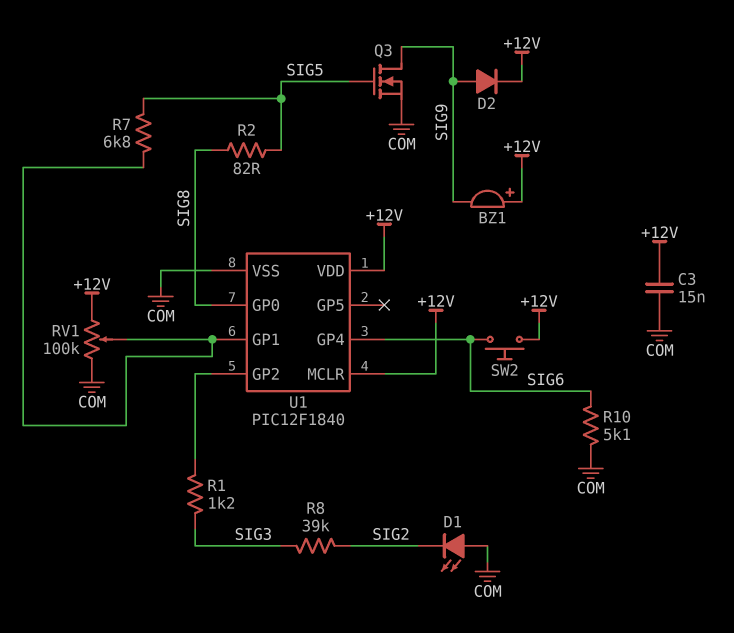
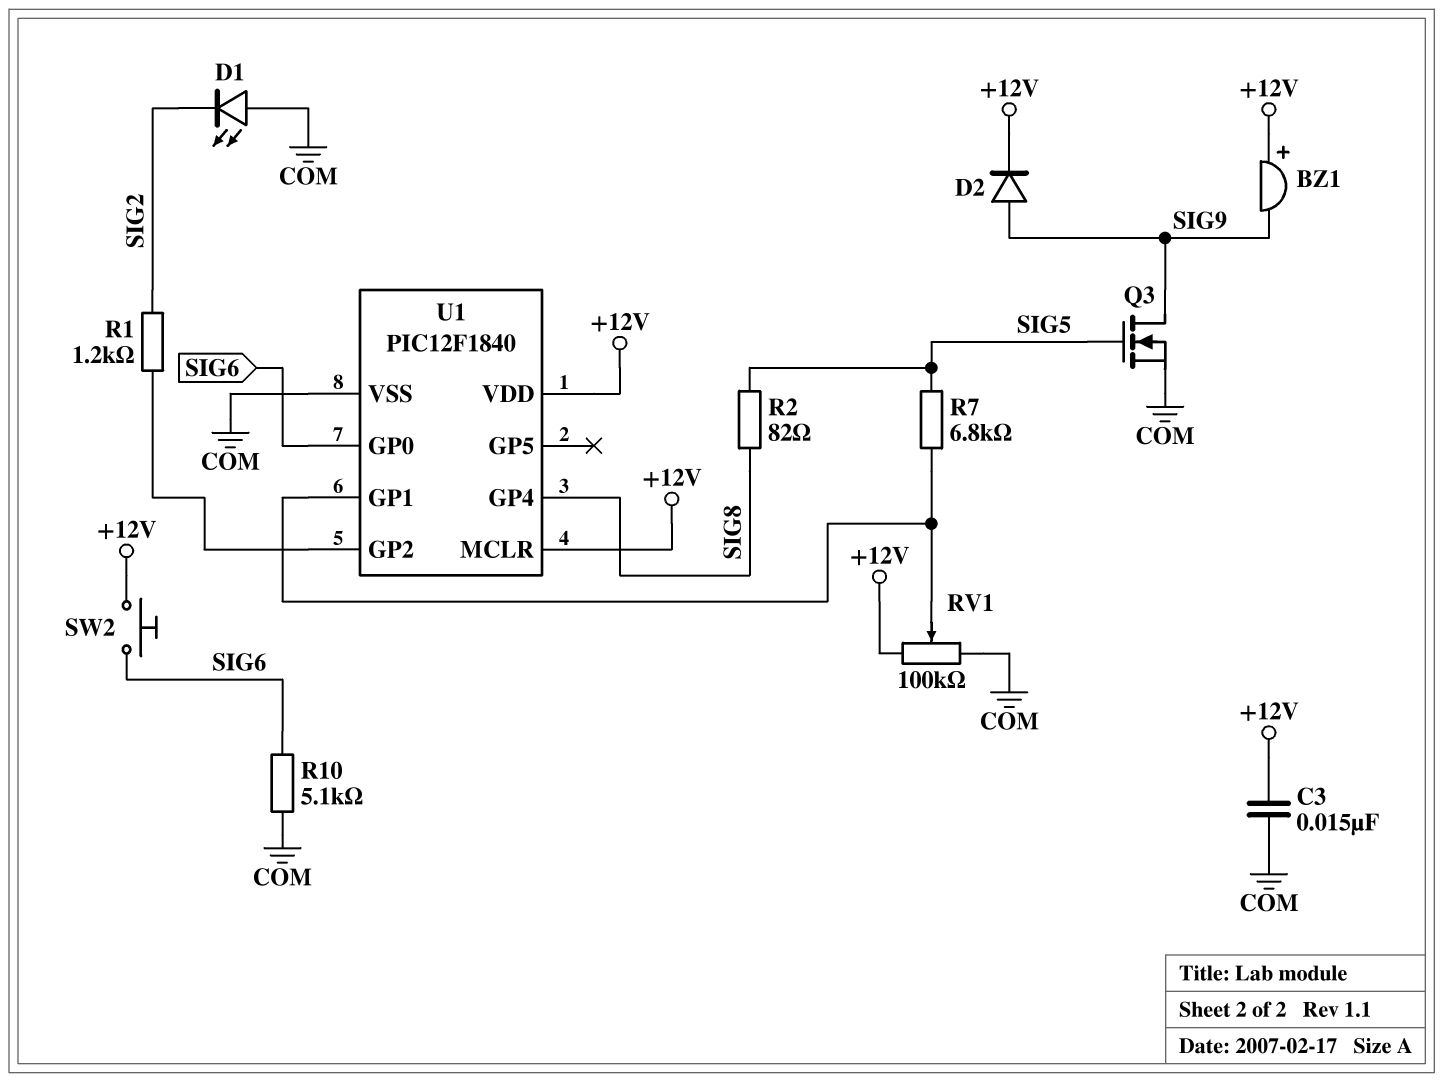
R1: 1.2k (SIG3, U1/GP2) -> 1.2k (SIG2, U1/GP2)
R8: 39k (SIG2, SIG3) -> none
U1 pin GP0: SIG8 -> SIG6
U1 pin GP4: SIG6 -> SIG8

